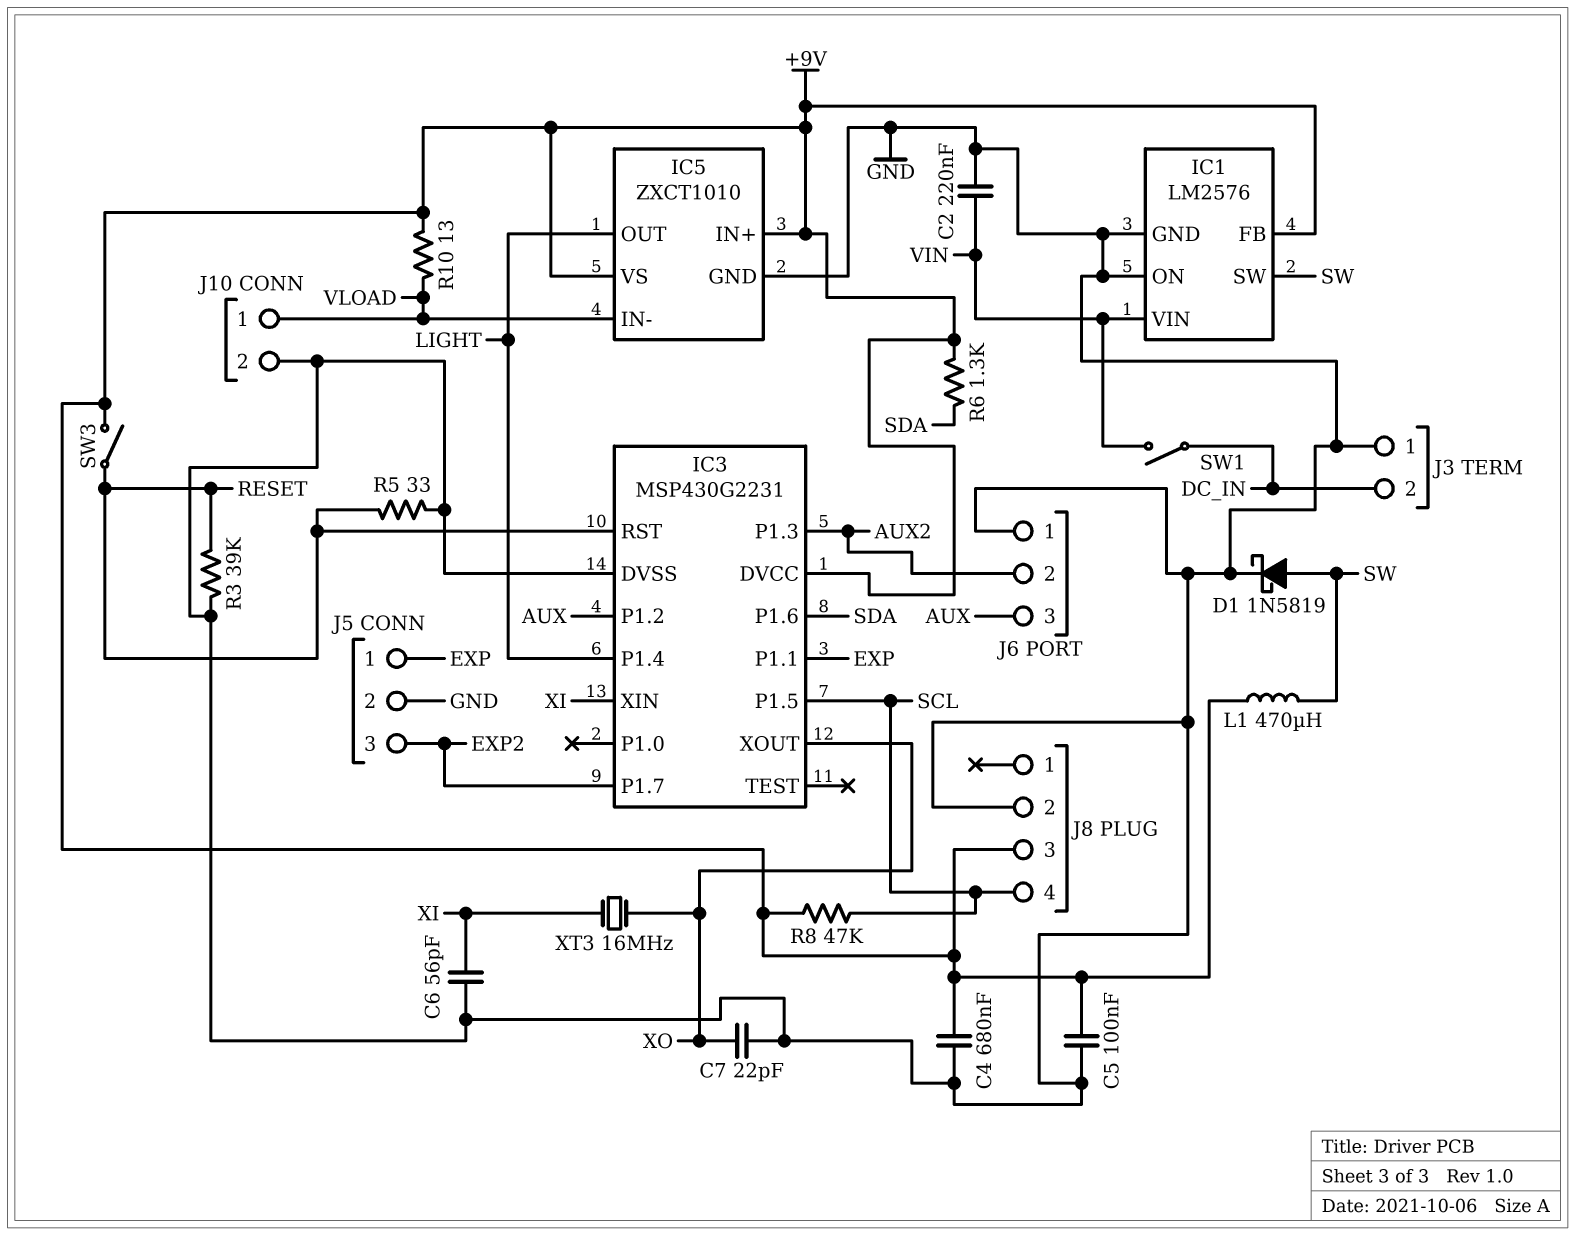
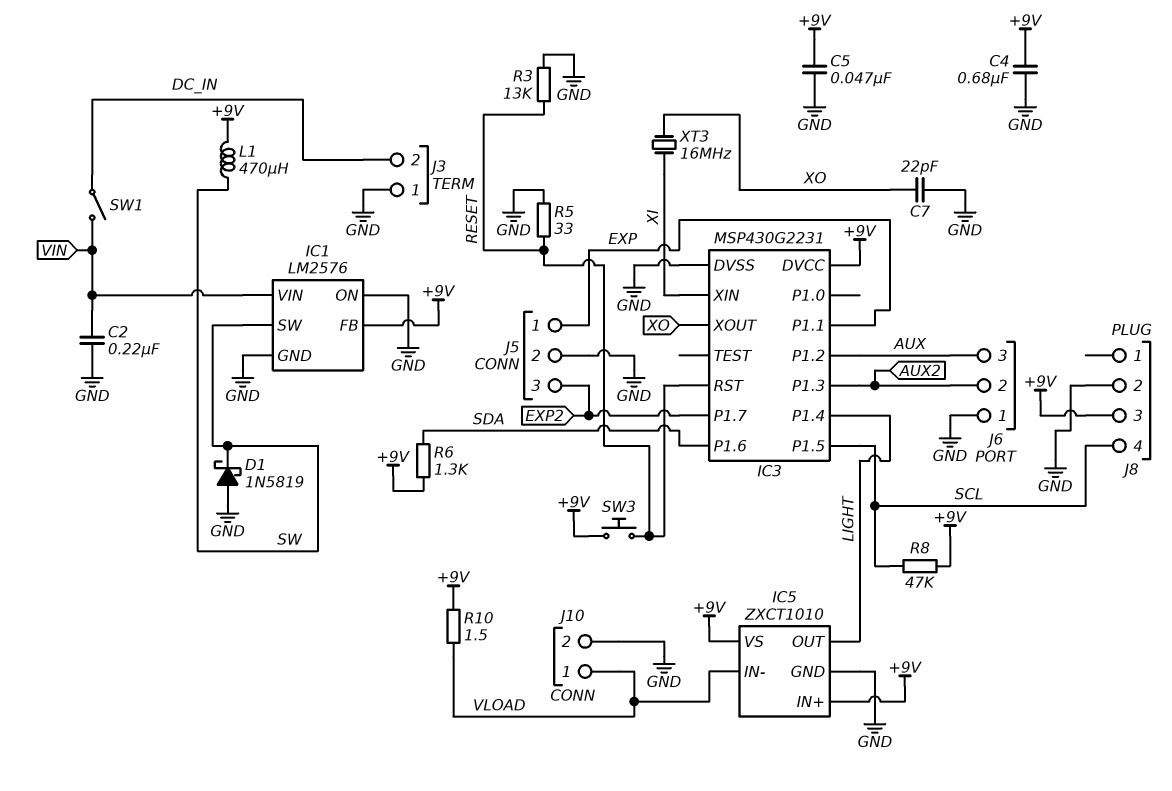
C5: 100nF (+9V, GND) -> 47nF (+9V, GND)
C6: 56pF (GND, XI) -> none
D1: schottky 1N5819 (A SW, K GND) -> schottky 1N5819 (A GND, K SW)
R3: 39k (GND, RESET) -> 13k (GND, RESET)
R10: 13 (+9V, VLOAD) -> 1.5 (+9V, VLOAD)
SW3: switch (+9V, RESET) -> button (+9V, RESET)

